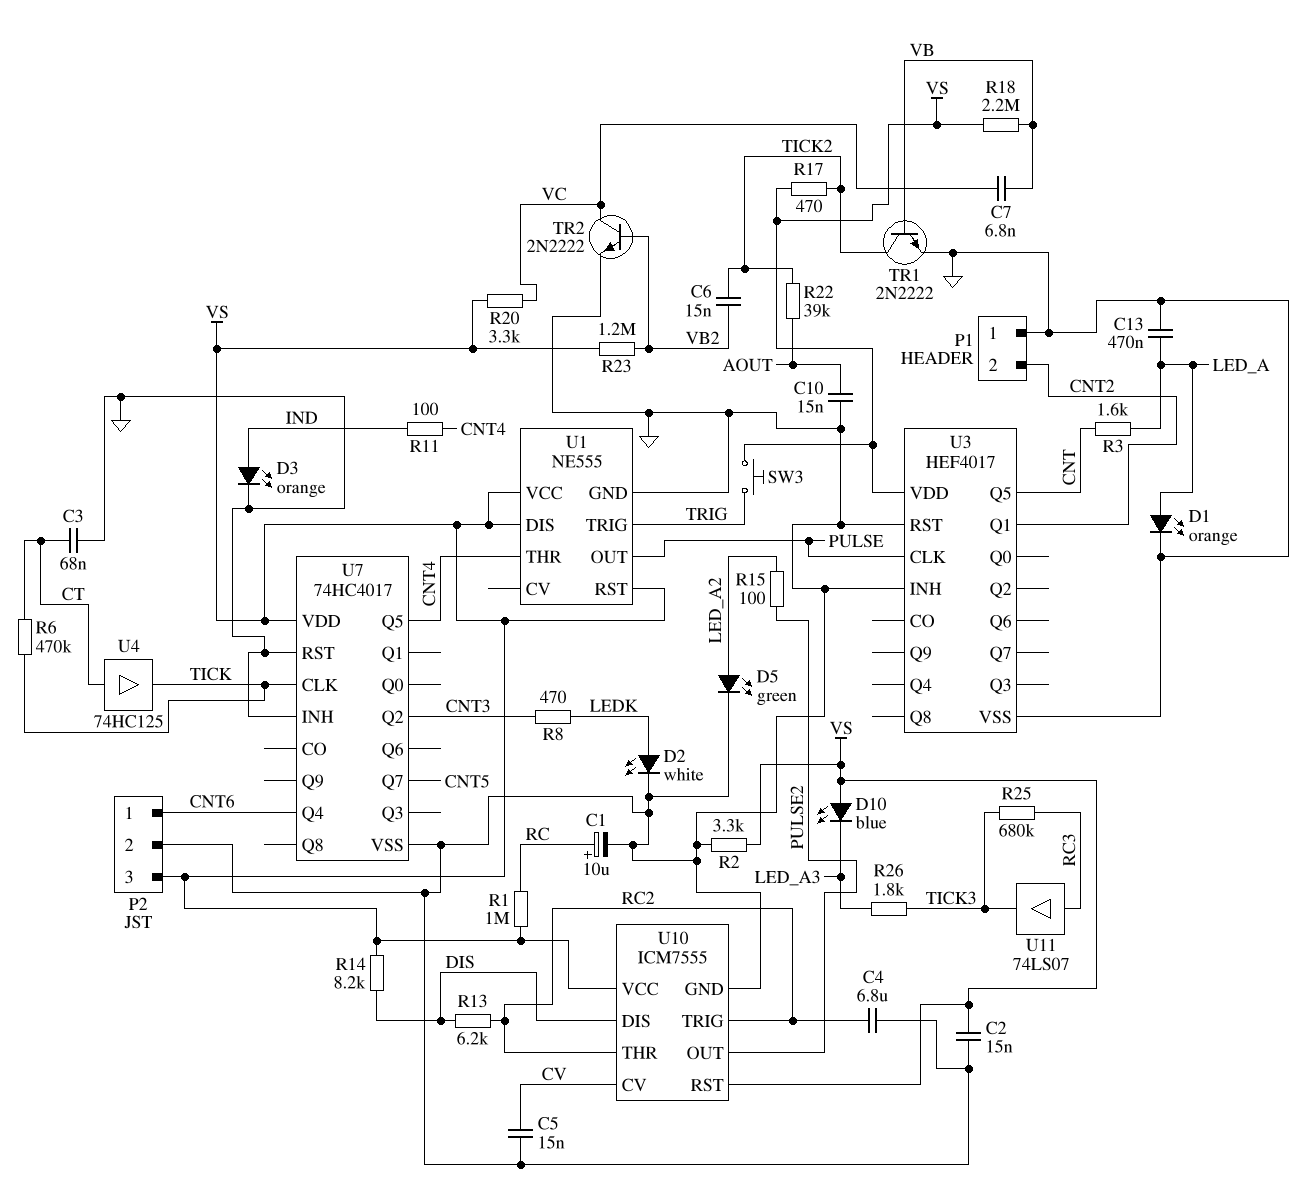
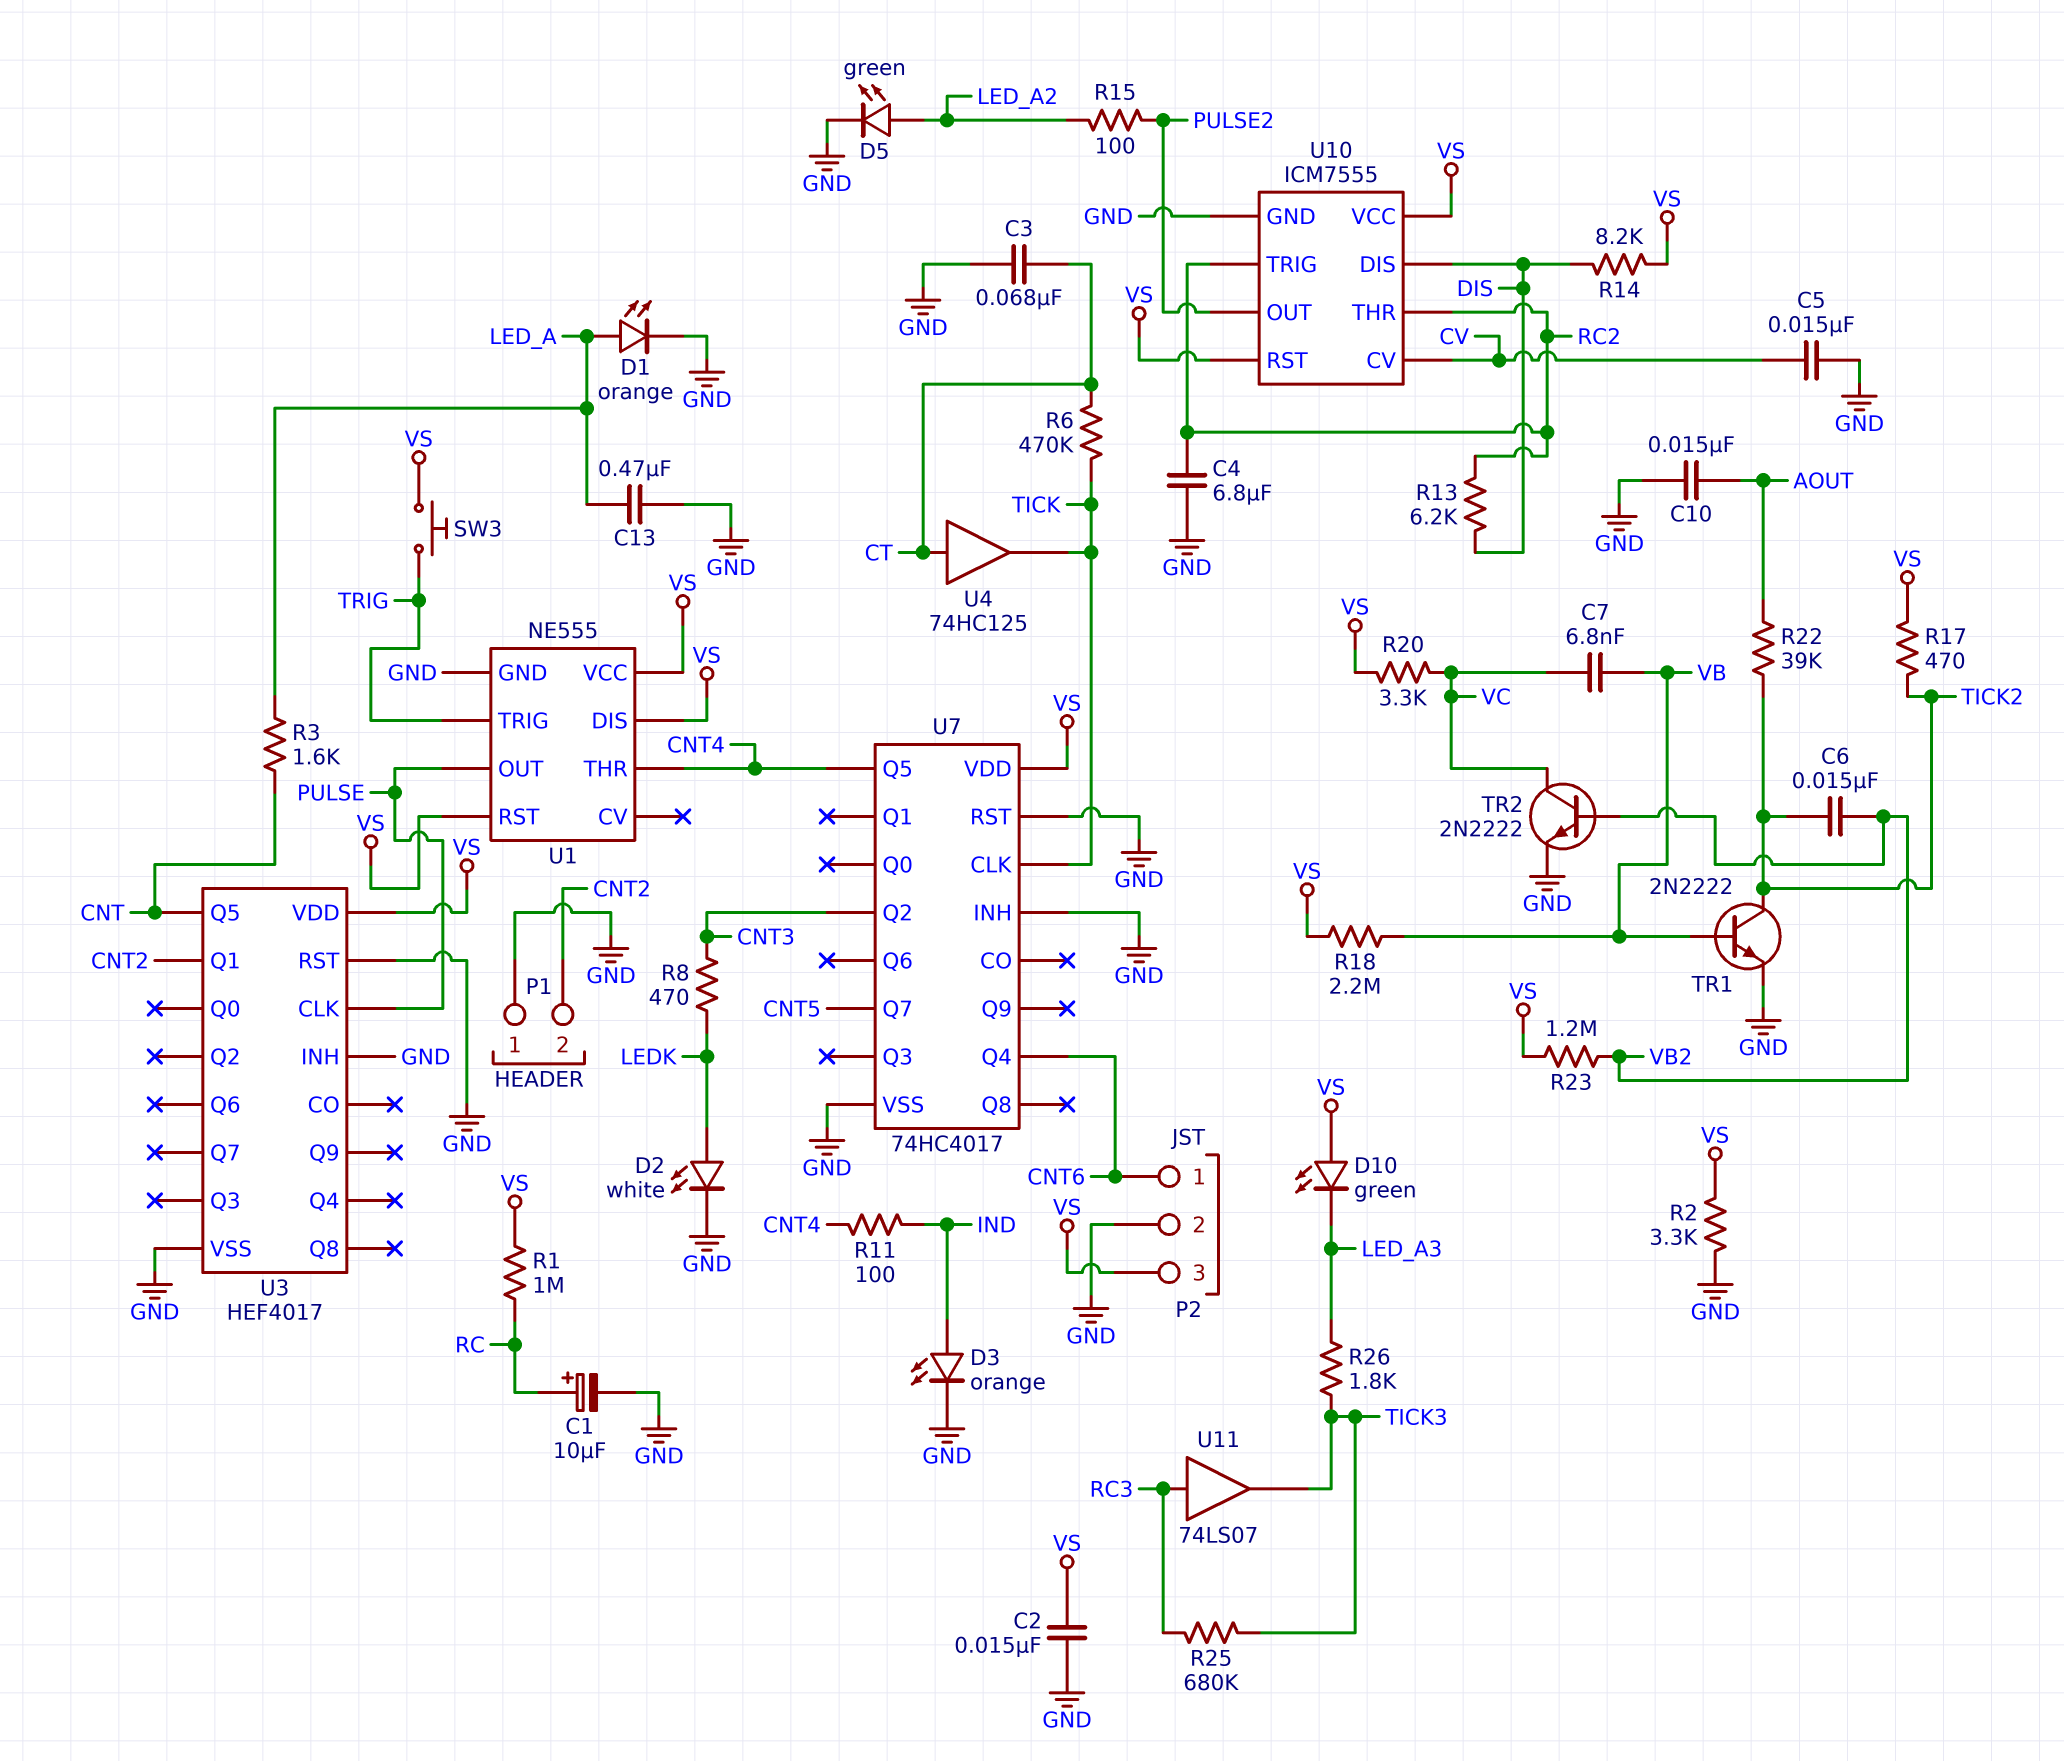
D10: LED blue (A VS, K LED_A3) -> LED green (A VS, K LED_A3)

